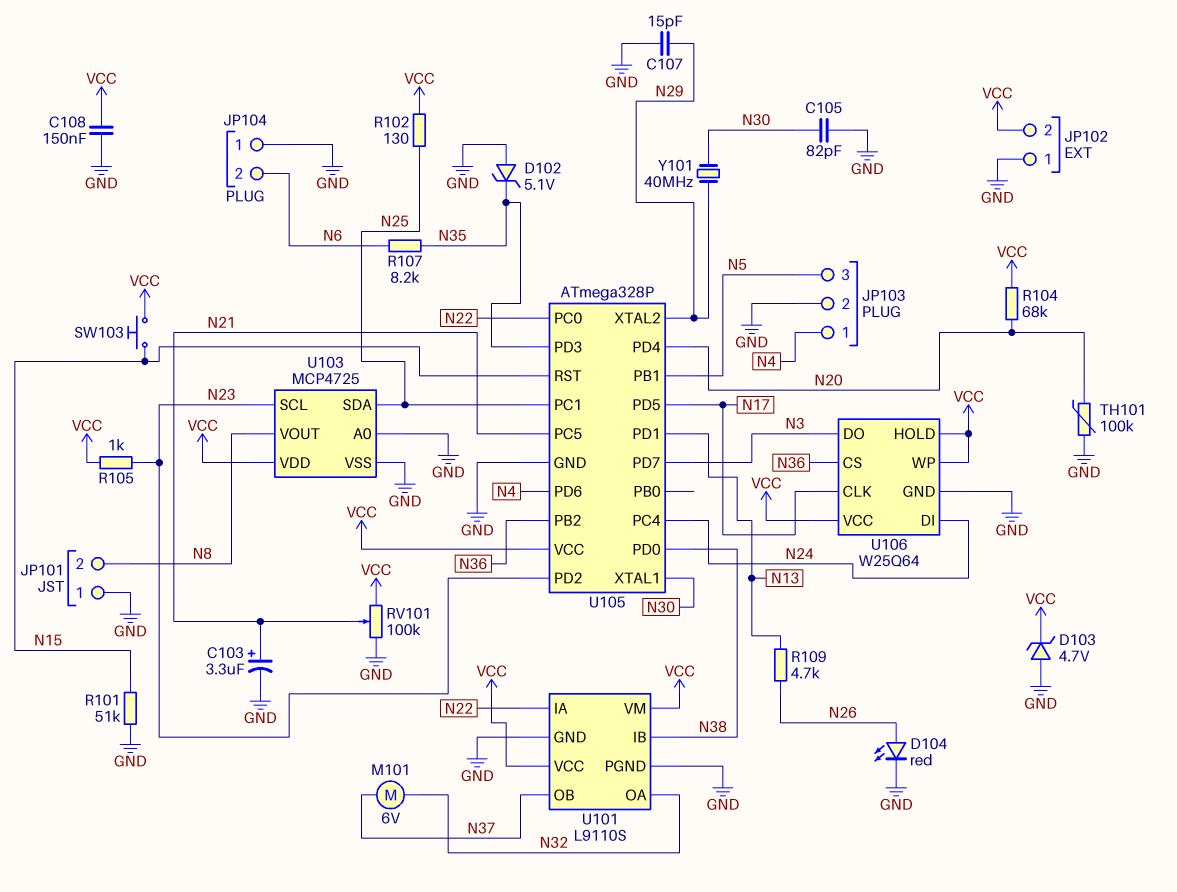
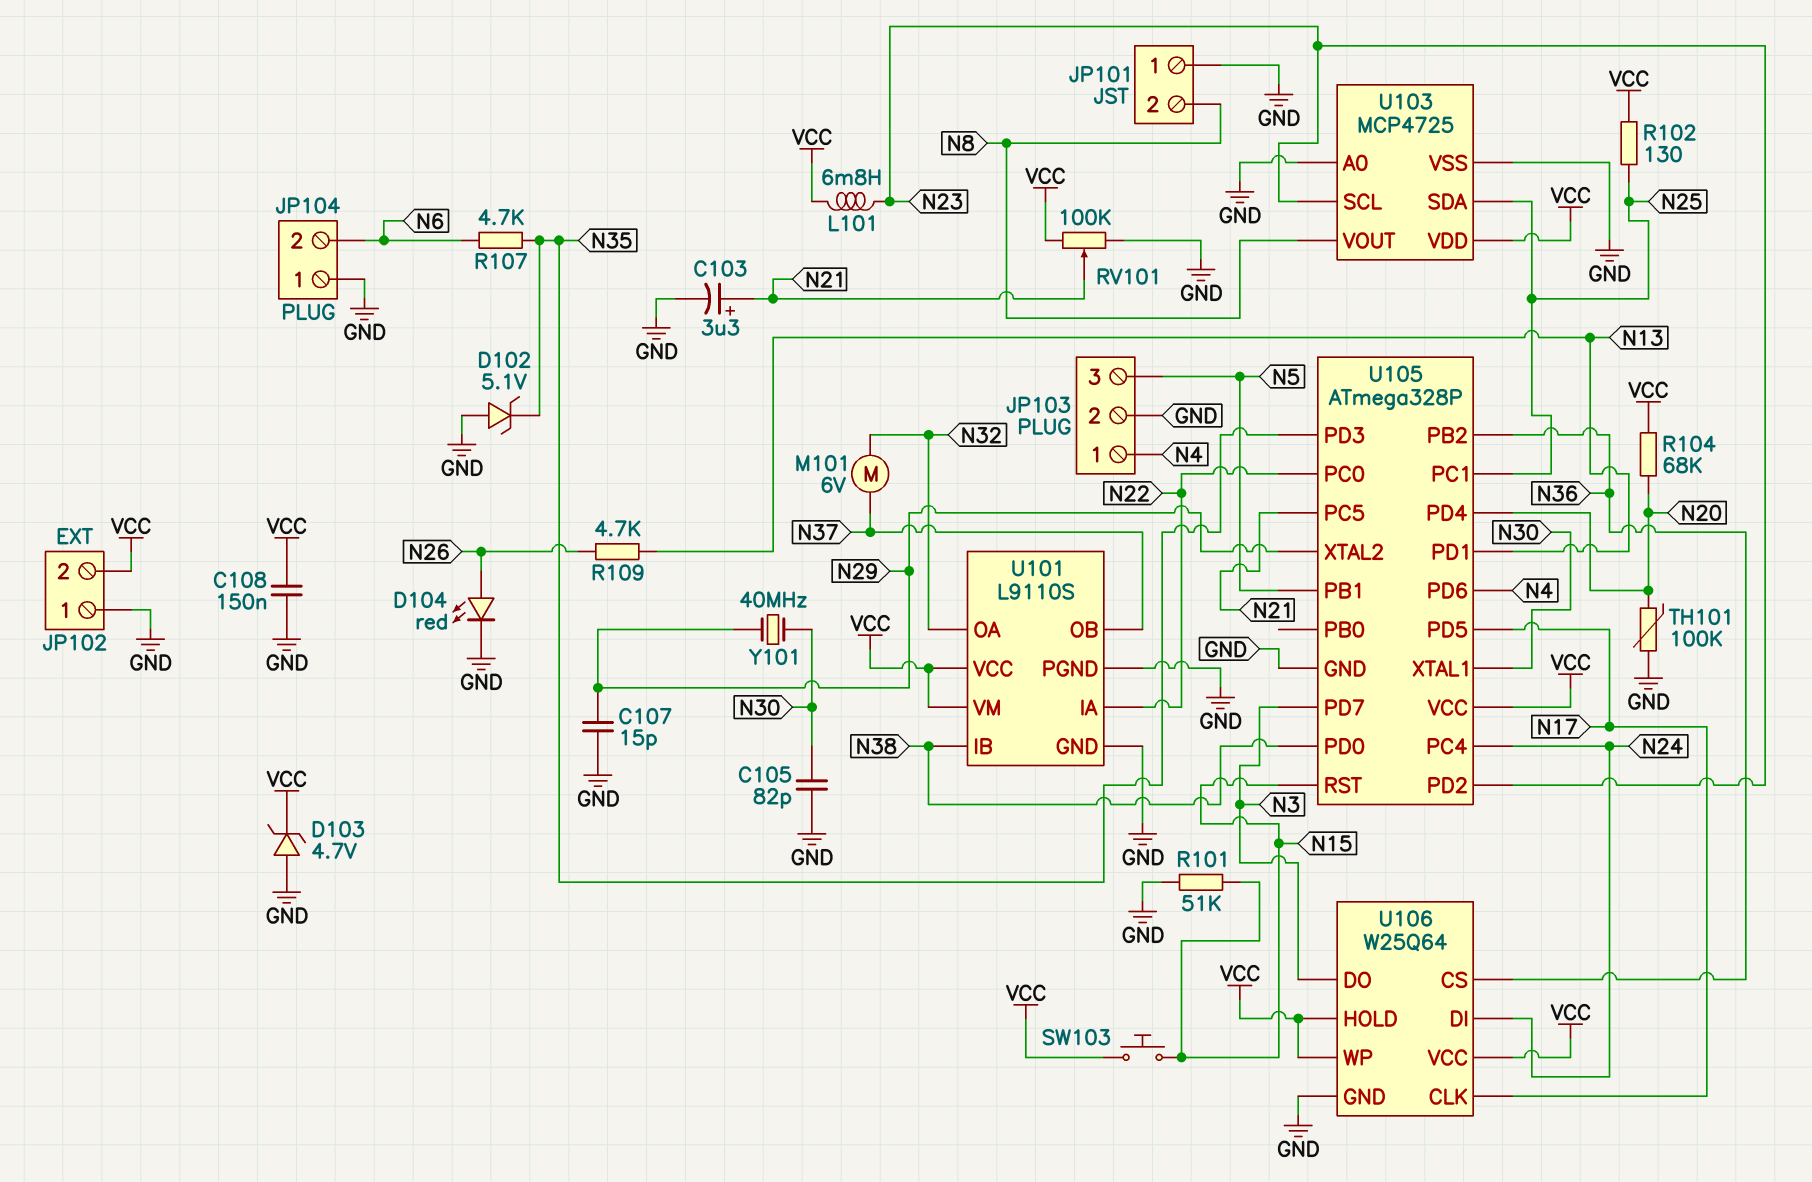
L101: none -> 6.8mH (N23, VCC)
R105: 1k (N23, VCC) -> none
R107: 8.2k (N6, N35) -> 4.7k (N6, N35)

